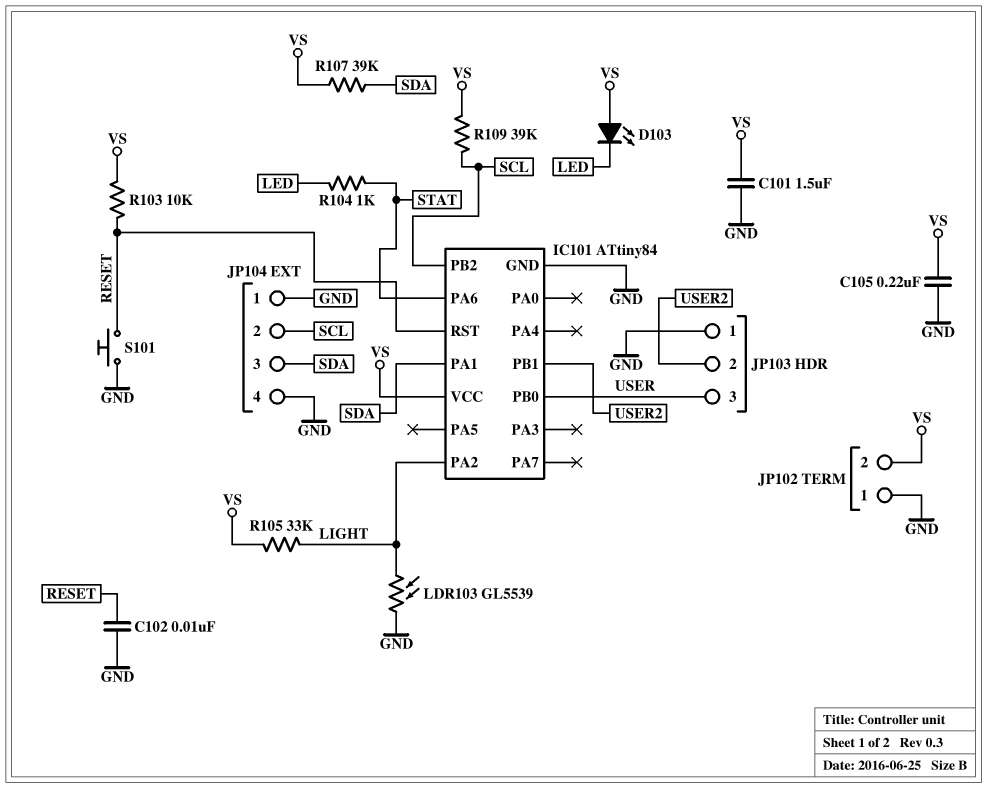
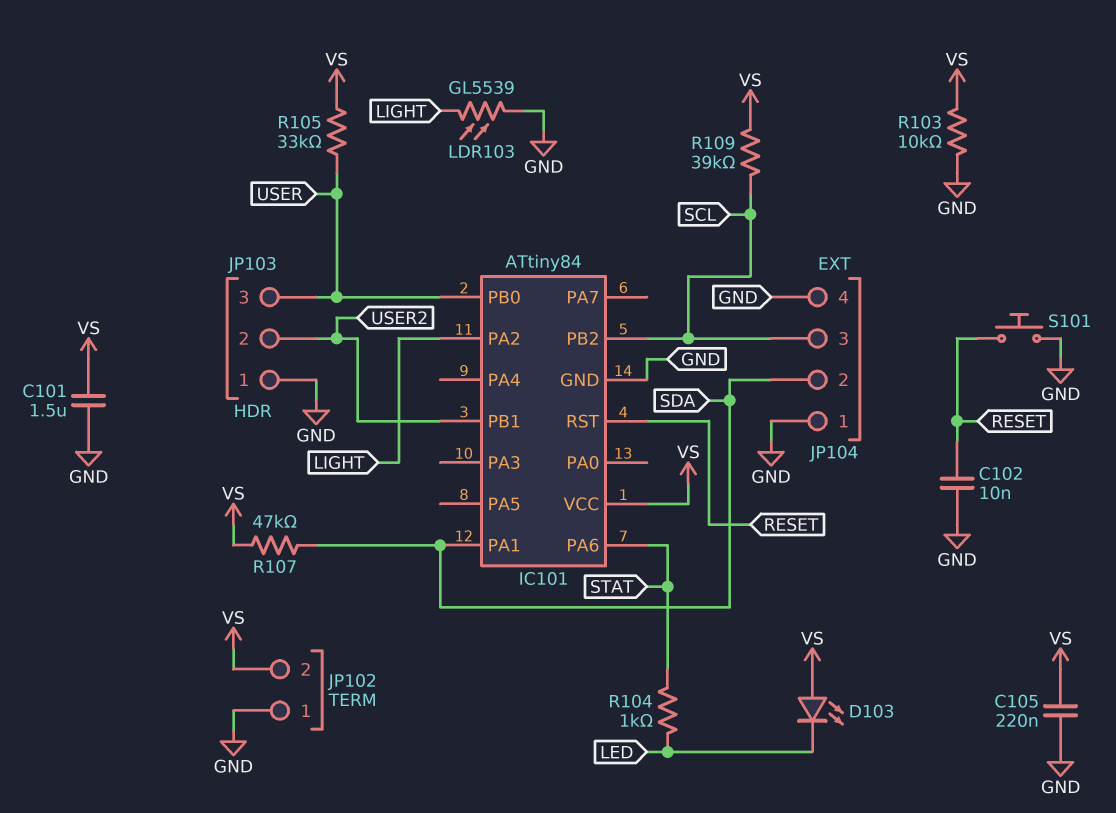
JP104 pin 2: SCL -> SDA
JP104 pin 3: SDA -> SCL
R103: 10k (RESET, VS) -> 10k (GND, VS)
R105: 33k (LIGHT, VS) -> 33k (USER, VS)
R107: 39k (SDA, VS) -> 47k (SDA, VS)

